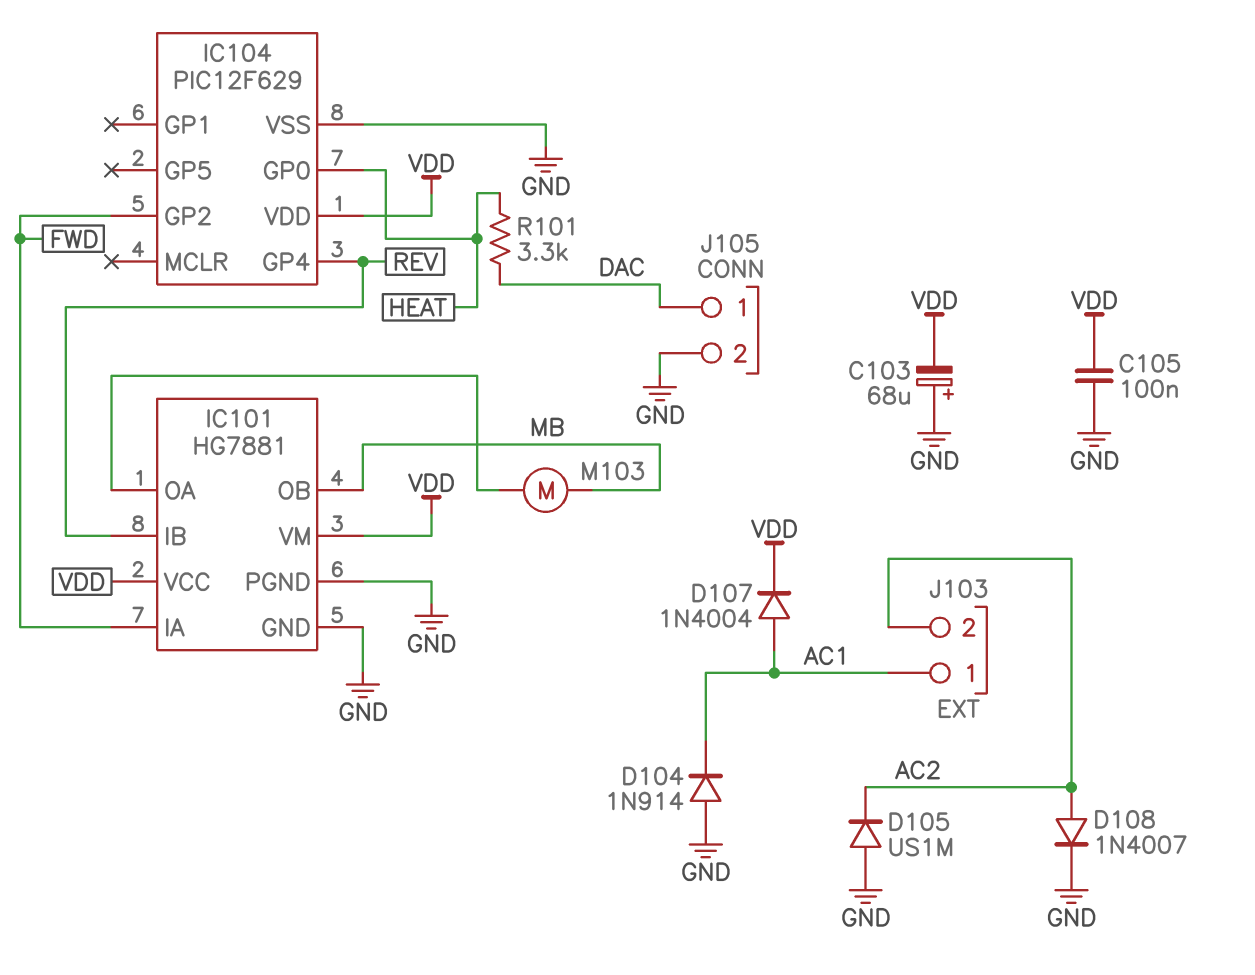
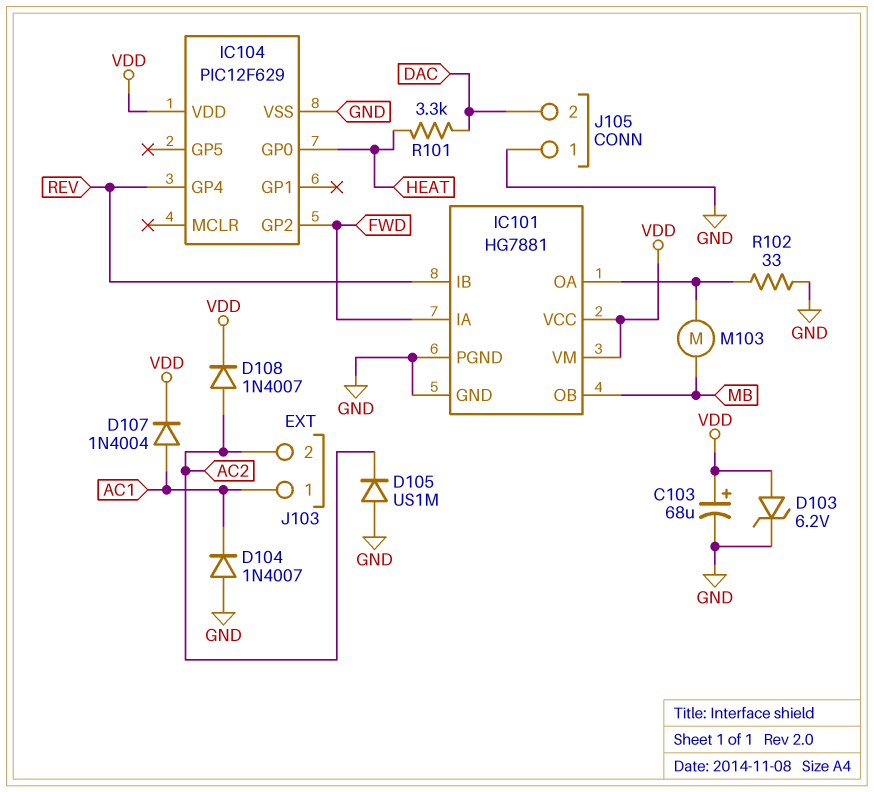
C103: 68uF (plus GND, minus VDD) -> 68uF (plus VDD, minus GND)
C105: 100nF (GND, VDD) -> none
D103: none -> zener 6.2V (A VDD, K GND)
D104: diode 1N914 (A GND, K AC1) -> diode 1N4007 (A GND, K AC1)
D108: diode 1N4007 (A AC2, K GND) -> diode 1N4007 (A AC2, K VDD)
J105 pin 1: DAC -> GND
J105 pin 2: GND -> DAC
R102: none -> 33 (GND, IC101/OA)

